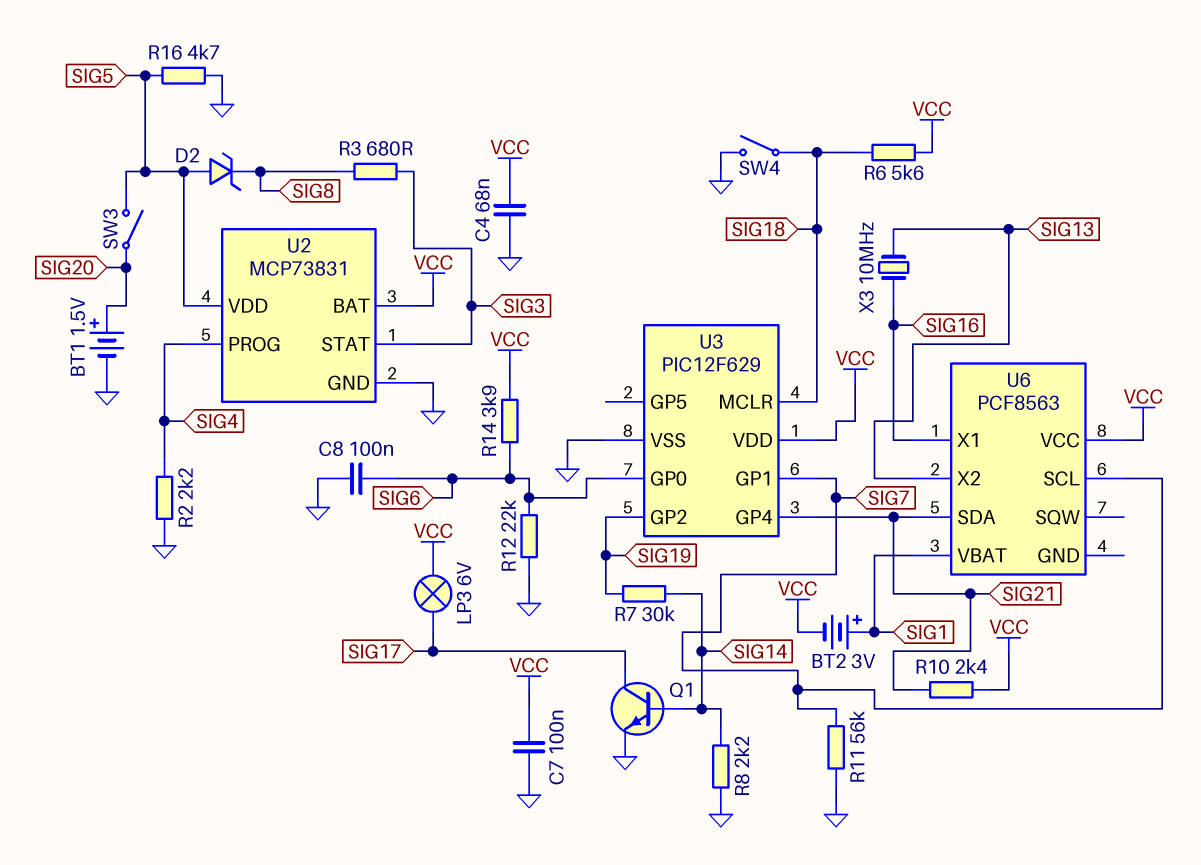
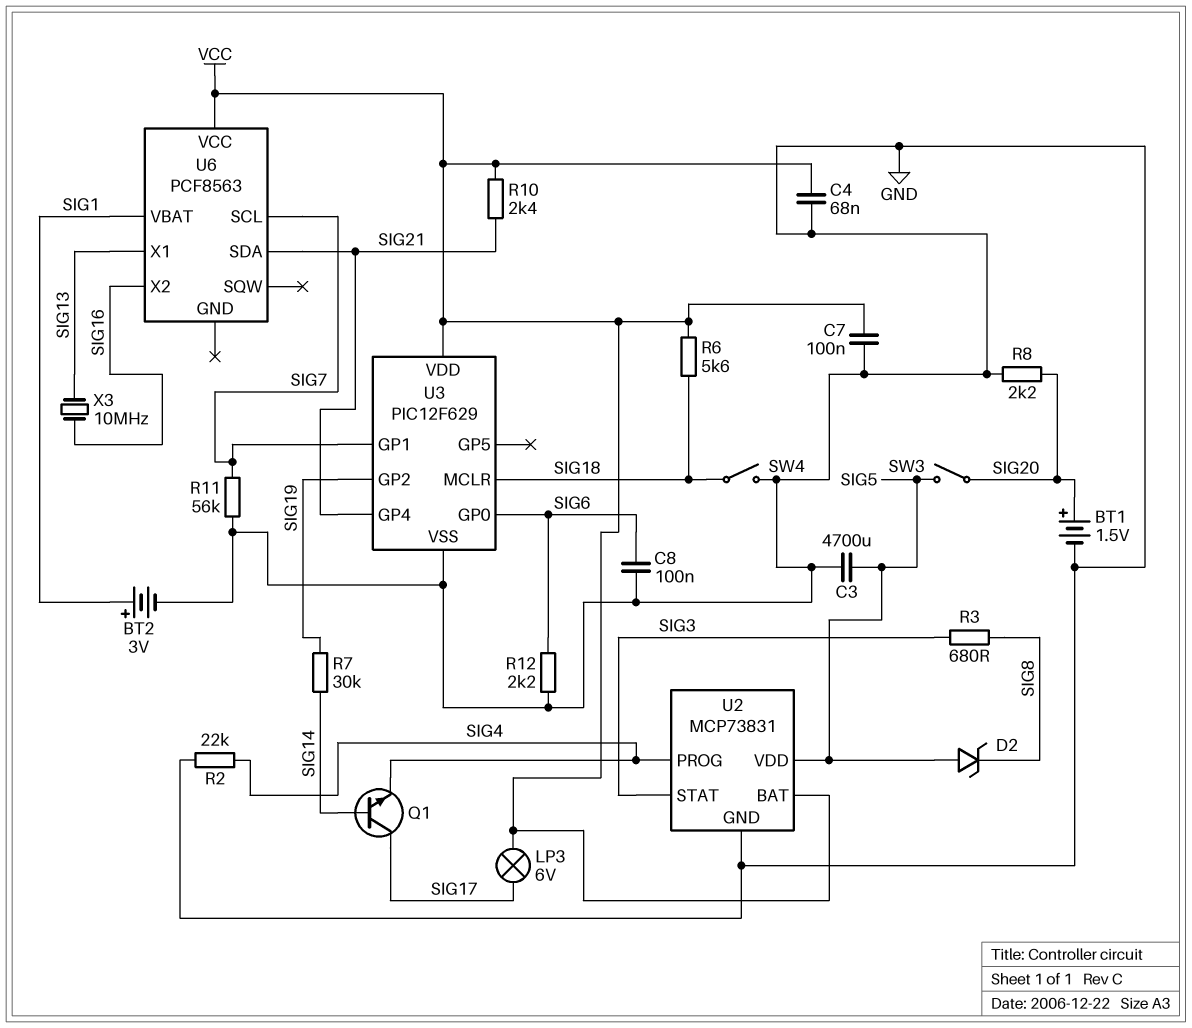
BT2: 3V (plus SIG1, minus VCC) -> 3V (plus SIG1, minus GND)
C3: none -> 4700uF (GND, SIG5)
Q1: NPN (B SIG14, C SIG17, E GND) -> NPN (B SIG14, C SIG17, E SIG4)
R2: 2.2k (GND, SIG4) -> 22k (GND, SIG4)
R8: 2.2k (GND, SIG14) -> 2.2k (GND, SIG20)
R12: 22k (GND, SIG6) -> 2.2k (GND, SIG6)
R14: 3.9k (SIG6, VCC) -> none
R16: 4.7k (GND, SIG5) -> none
U6 pin X1: SIG16 -> SIG13
U6 pin X2: SIG13 -> SIG16

